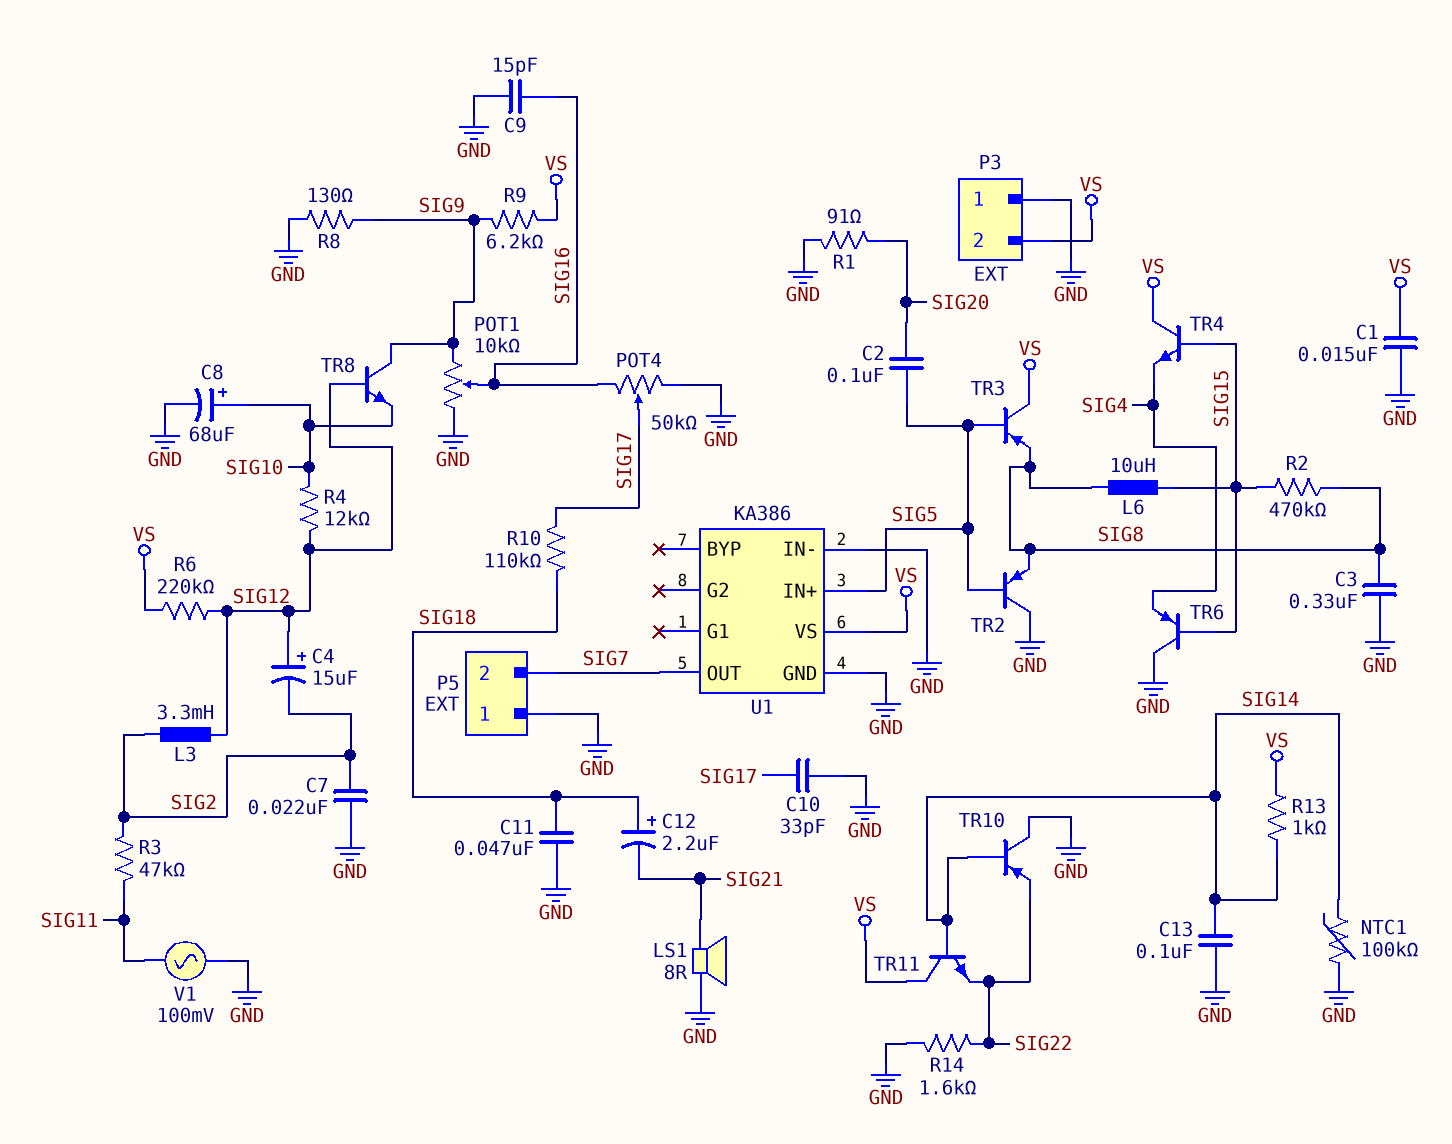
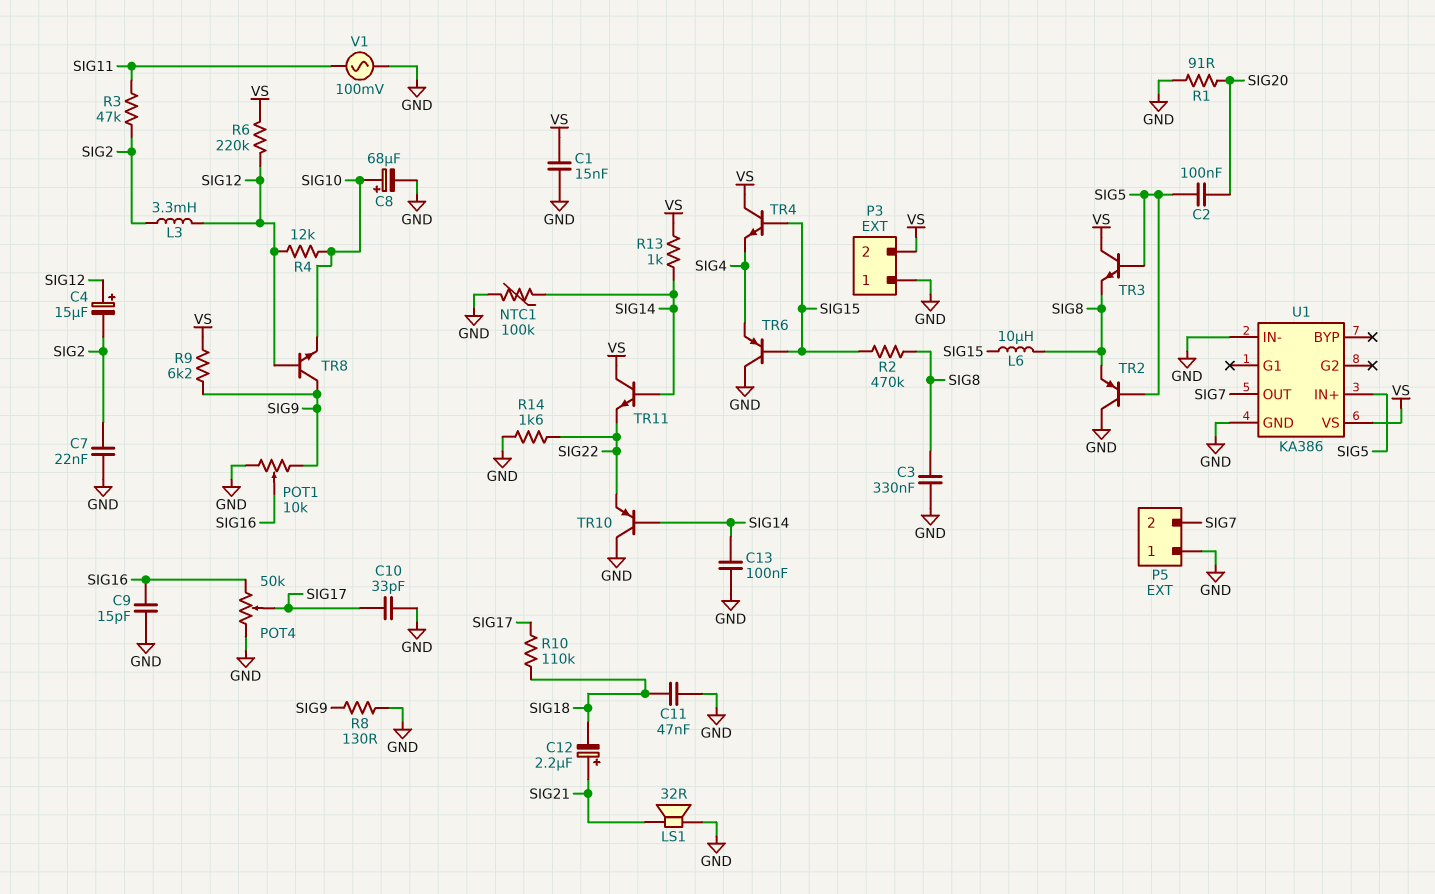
C12: 2.2uF (plus SIG18, minus SIG21) -> 2.2uF (plus SIG21, minus SIG18)
LS1: speaker 8R (GND, SIG21) -> speaker 32R (GND, SIG21)
TR3: PNP (B SIG5, C VS, E SIG8) -> NPN (B SIG5, C VS, E SIG8)

